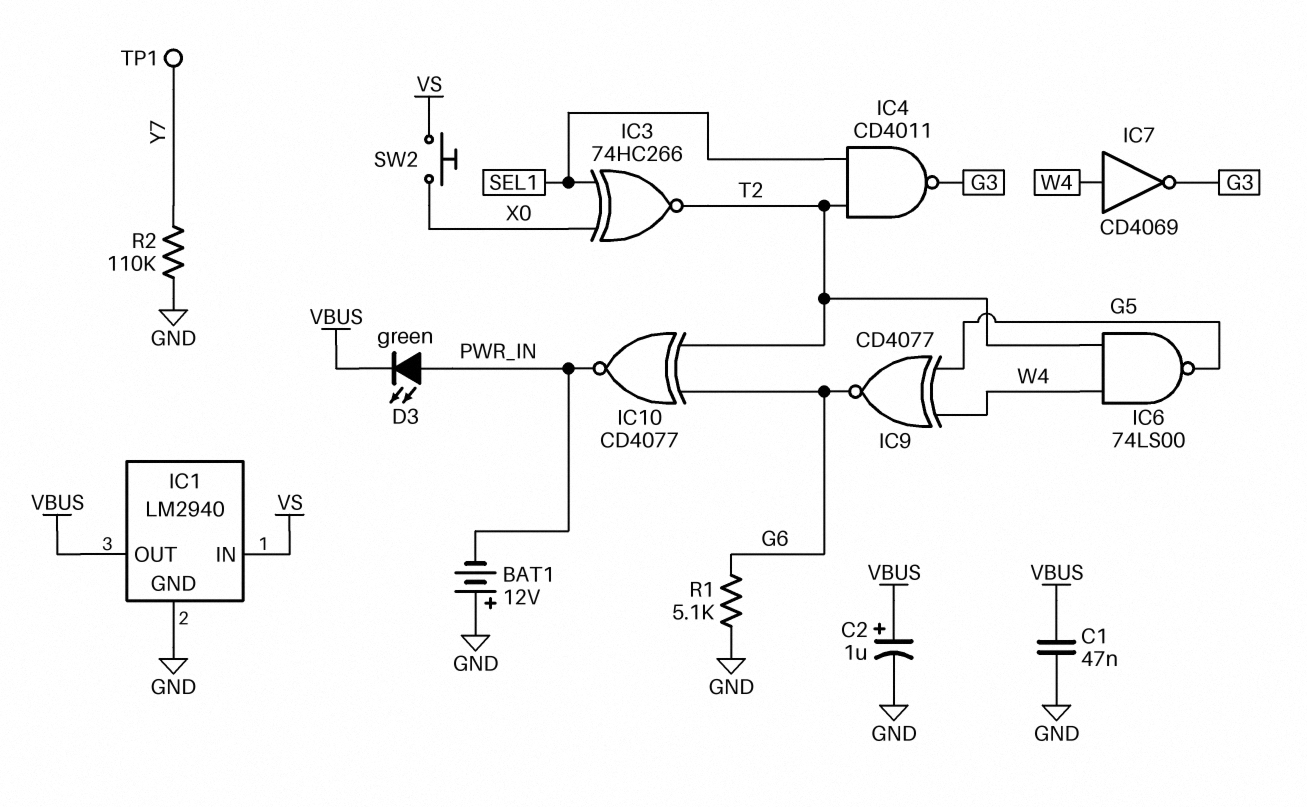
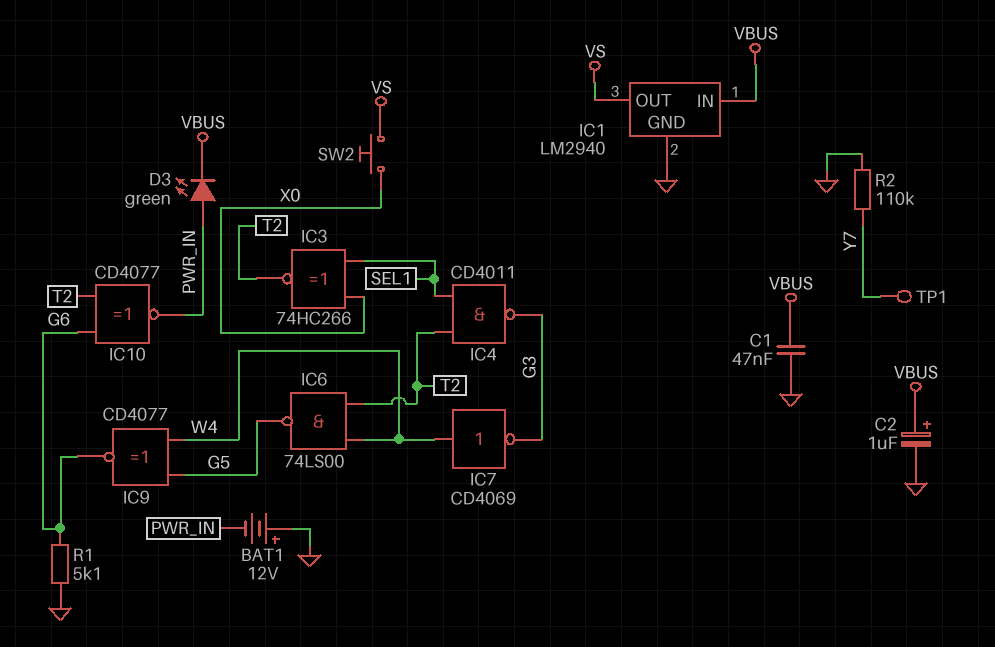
IC1 pin IN: VS -> VBUS
IC1 pin OUT: VBUS -> VS

